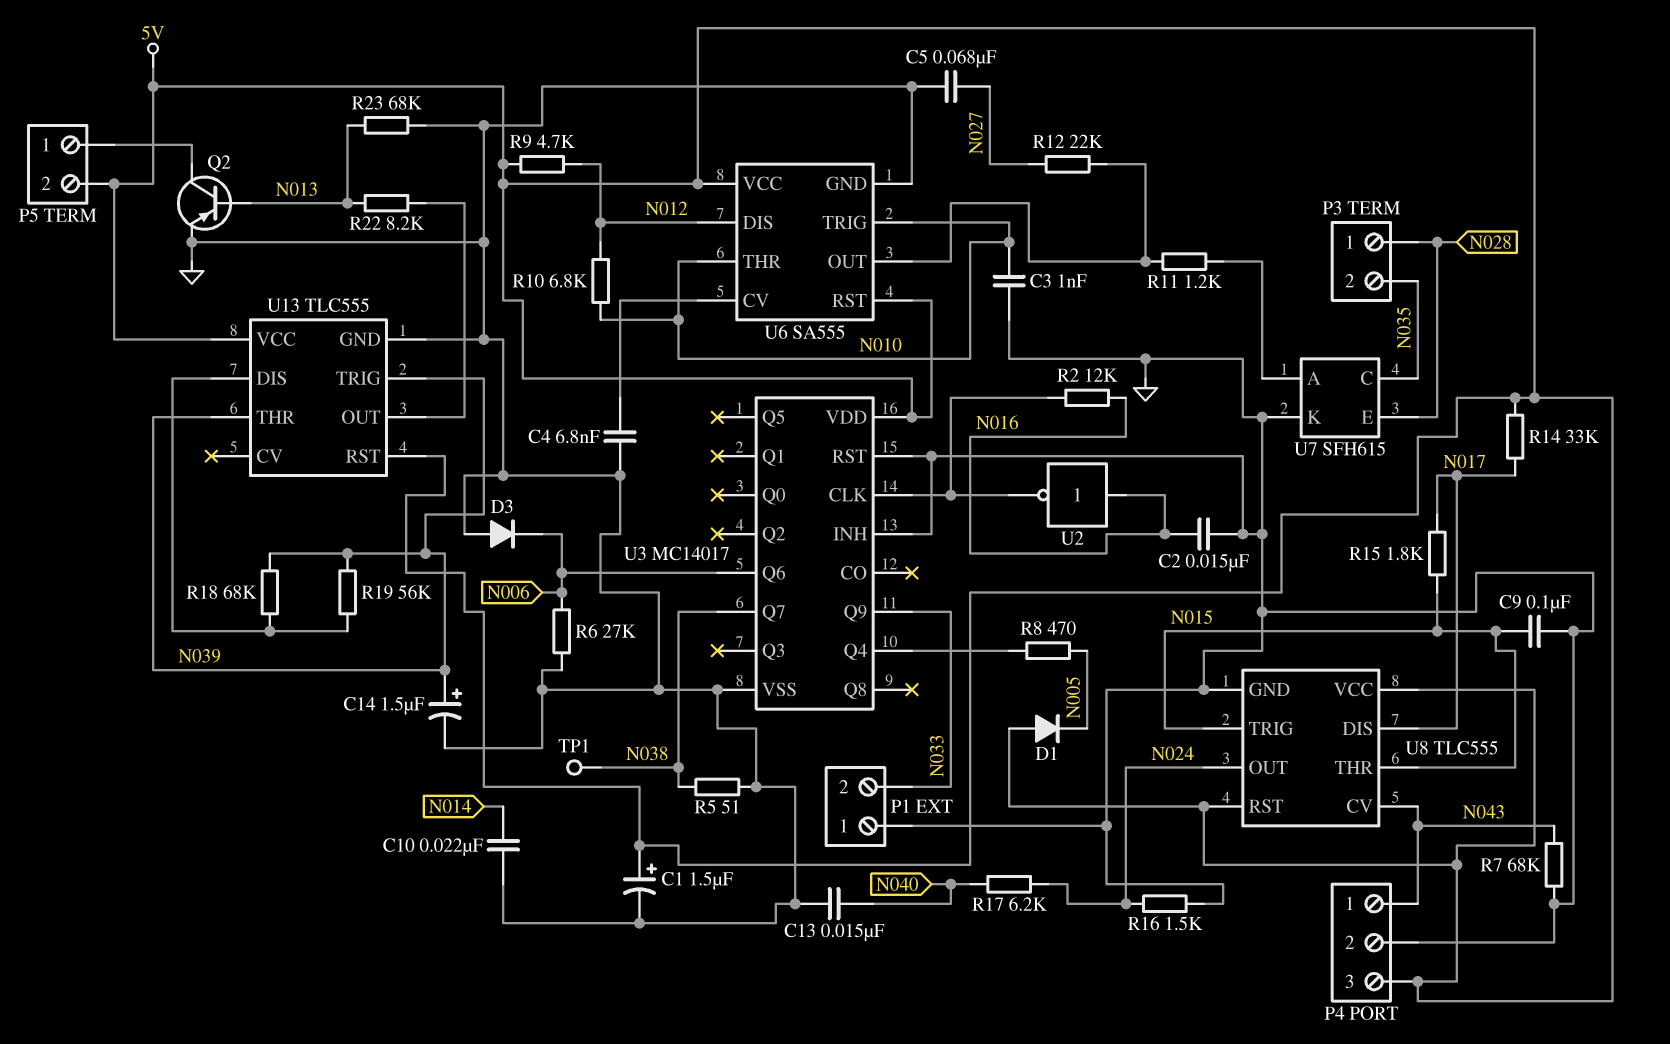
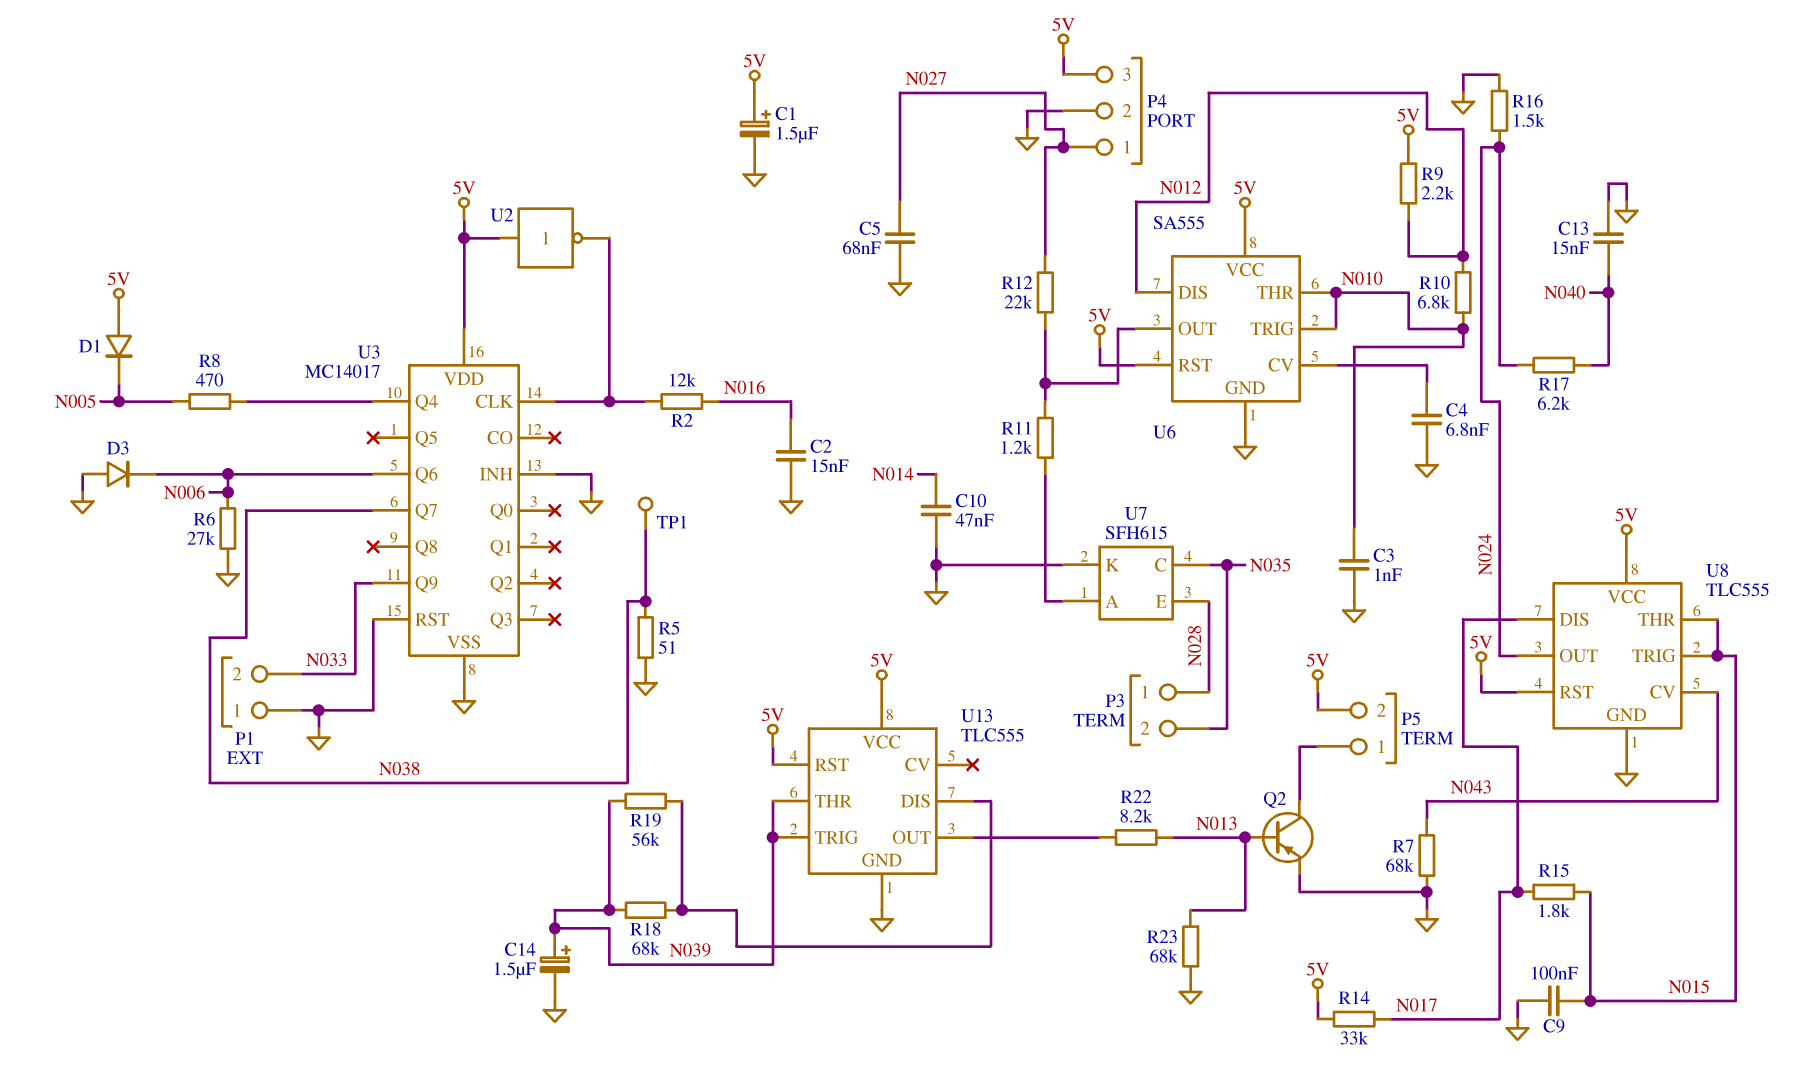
C10: 22nF (GND, N014) -> 47nF (GND, N014)
P4 pin 1: N043 -> N027
R9: 4.7k (5V, N012) -> 2.2k (5V, N012)
U2: NOT (in N016, out U3/CLK) -> NOT (in 5V, out U3/CLK)

